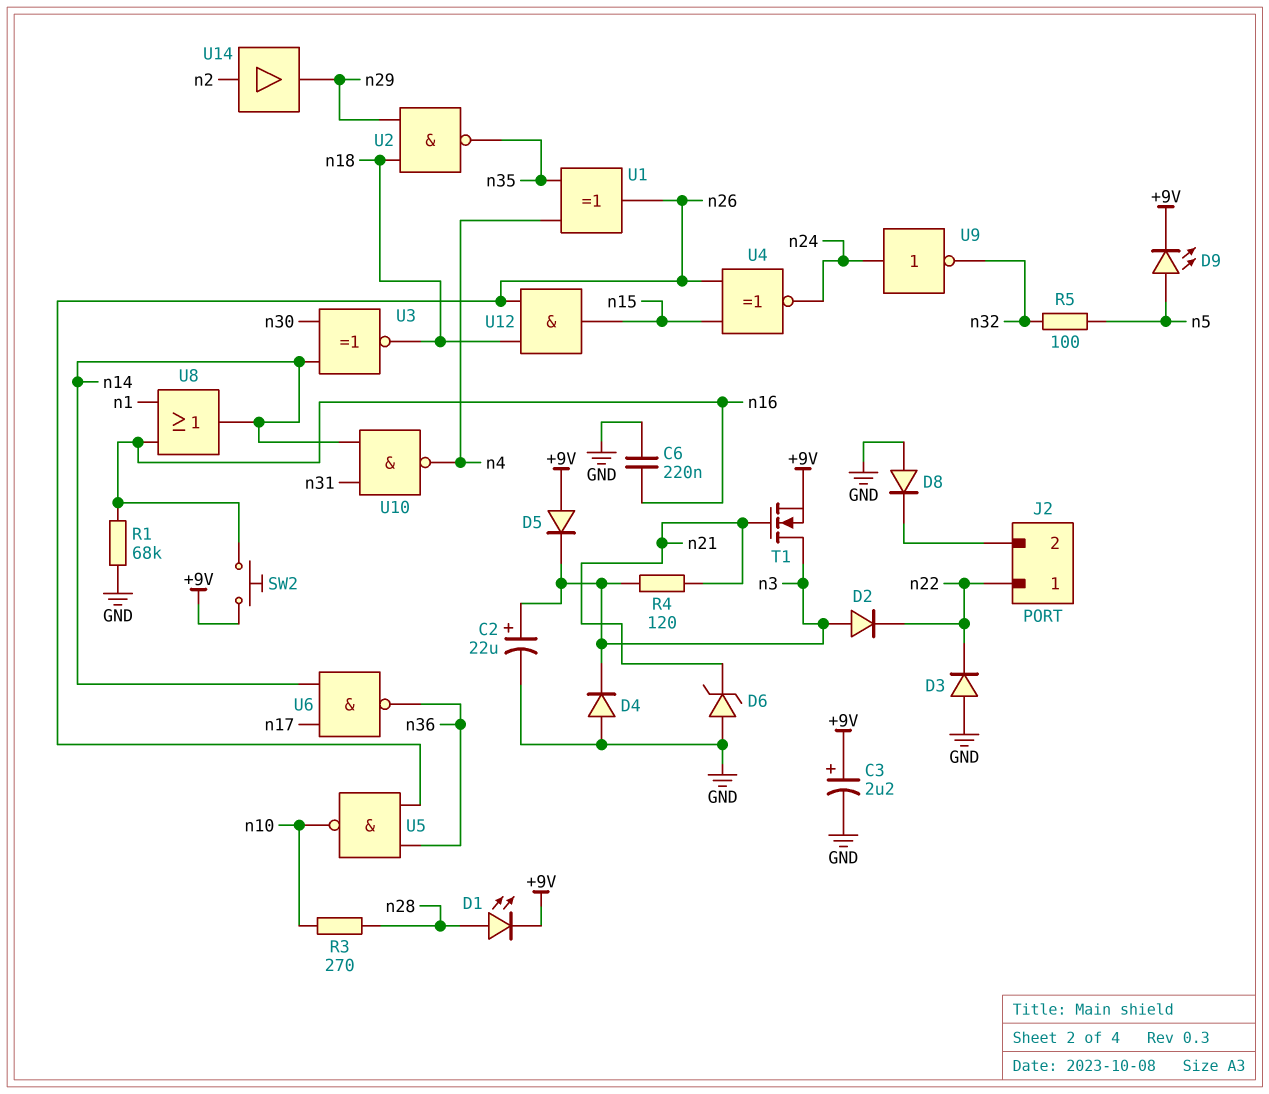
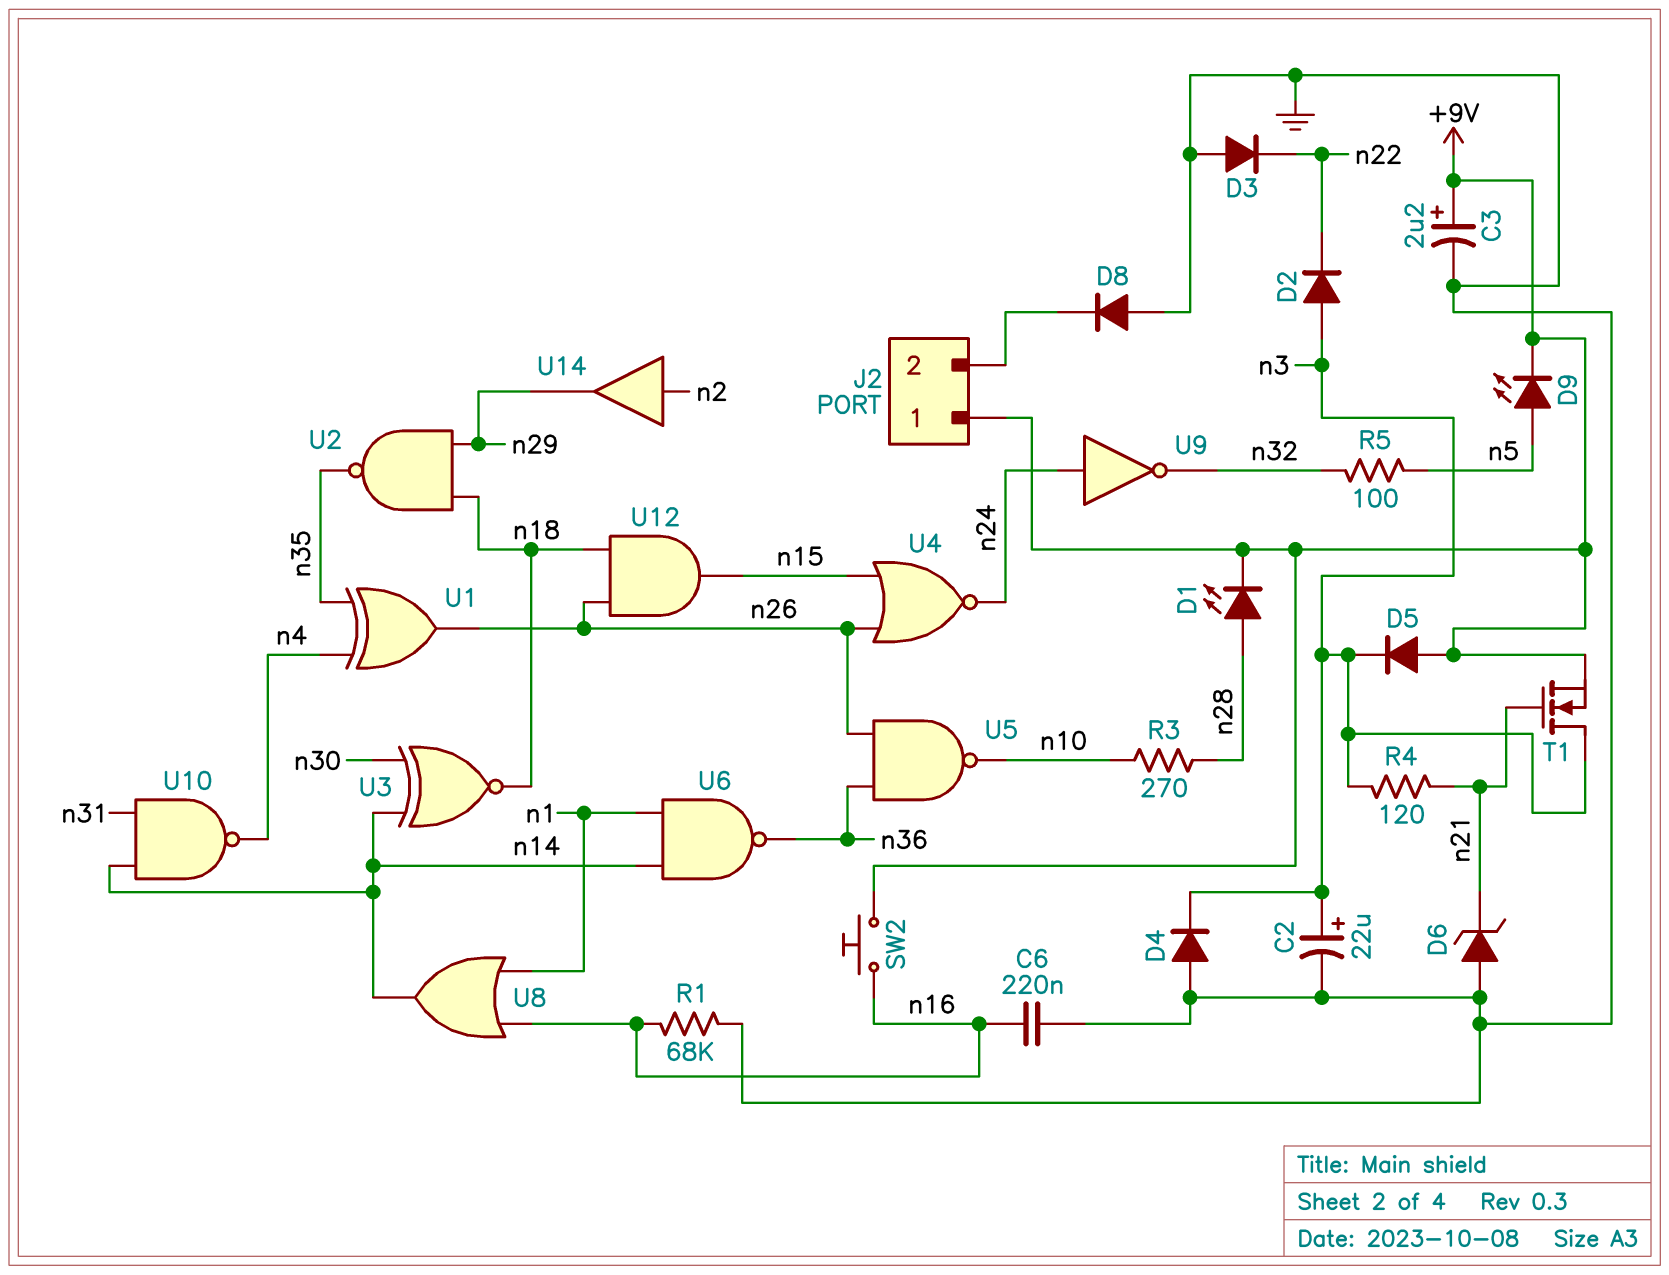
J2 pin 1: n22 -> +9V
U4: XNOR (in n15, in n26, out n24) -> NOR (in n15, in n26, out n24)
U6: NAND (in n14, in n17, out n36) -> NAND (in n1, in n14, out n36)

